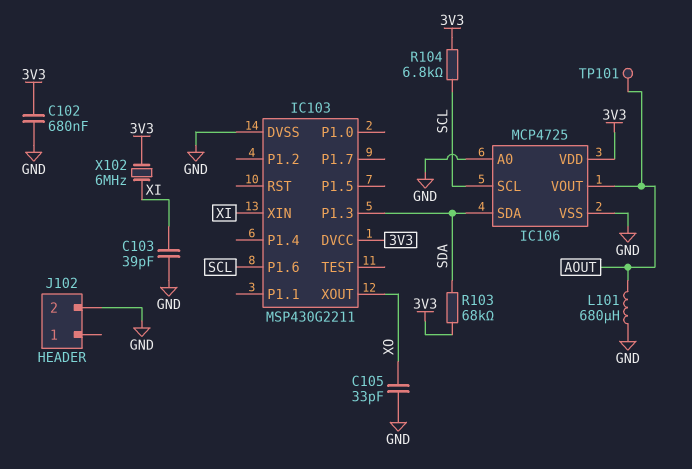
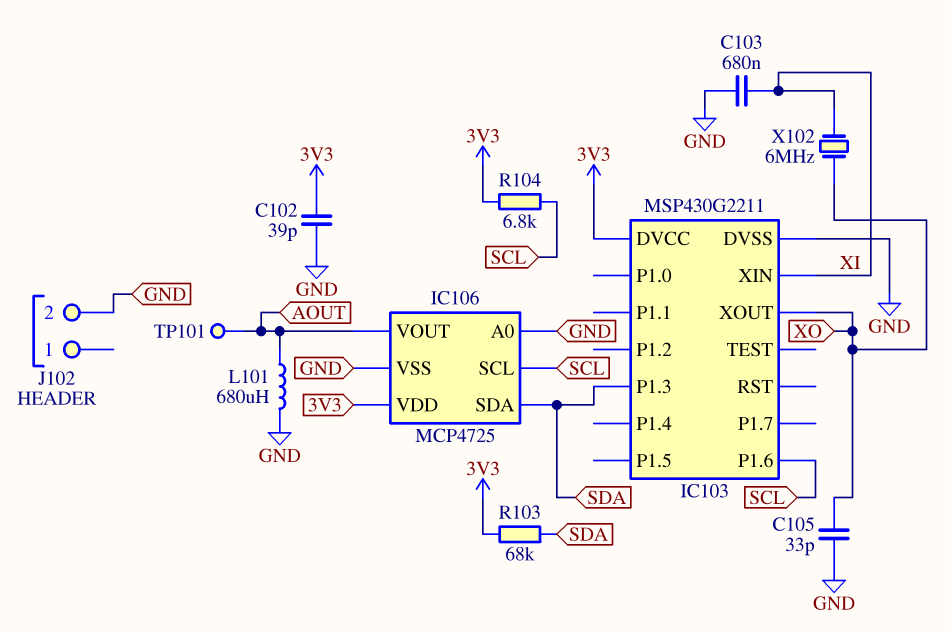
C102: 680nF (3V3, GND) -> 39pF (3V3, GND)
C103: 39pF (GND, XI) -> 680nF (GND, XI)
X102: 6MHz (3V3, XI) -> 6MHz (XI, XO)

